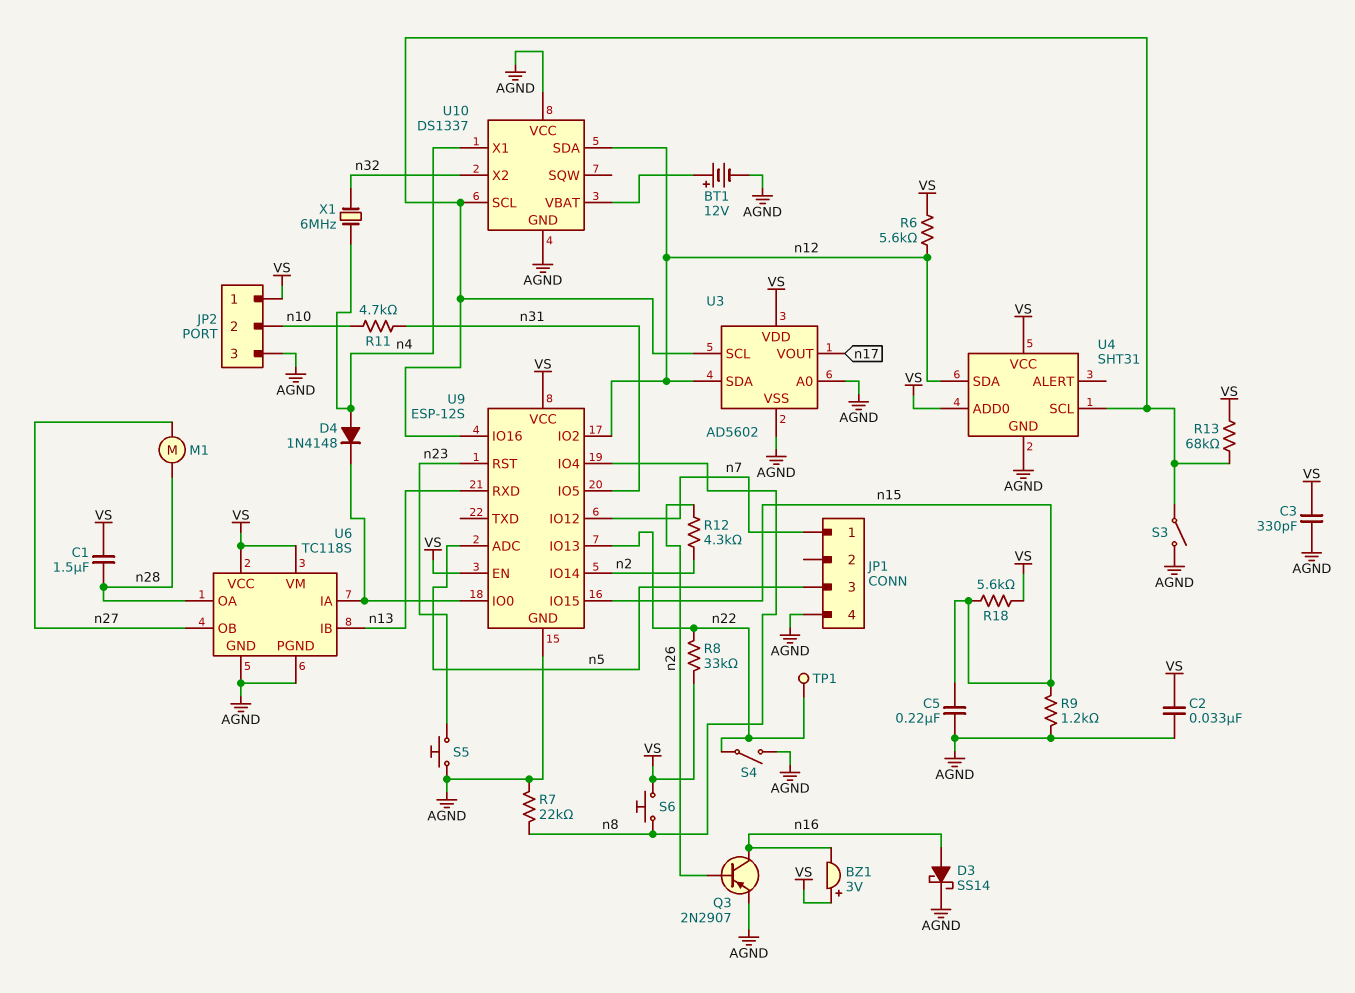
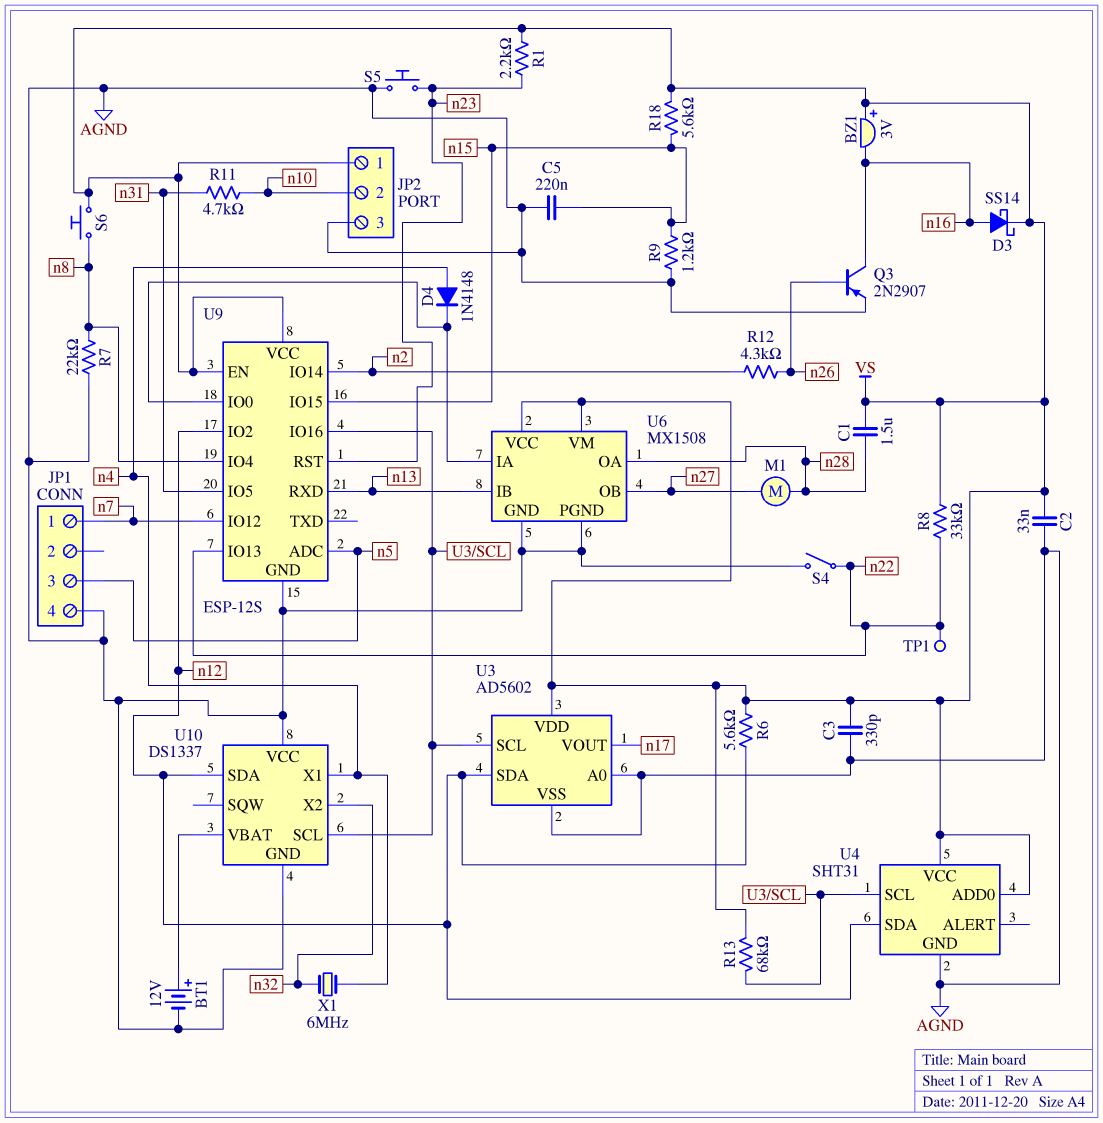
D3: schottky SS14 (A n16, K AGND) -> schottky SS14 (A n16, K VS)
R1: none -> 2.2k (VS, n23)
S3: switch (AGND, U3/SCL) -> none
U6: TC118S -> MX1508

